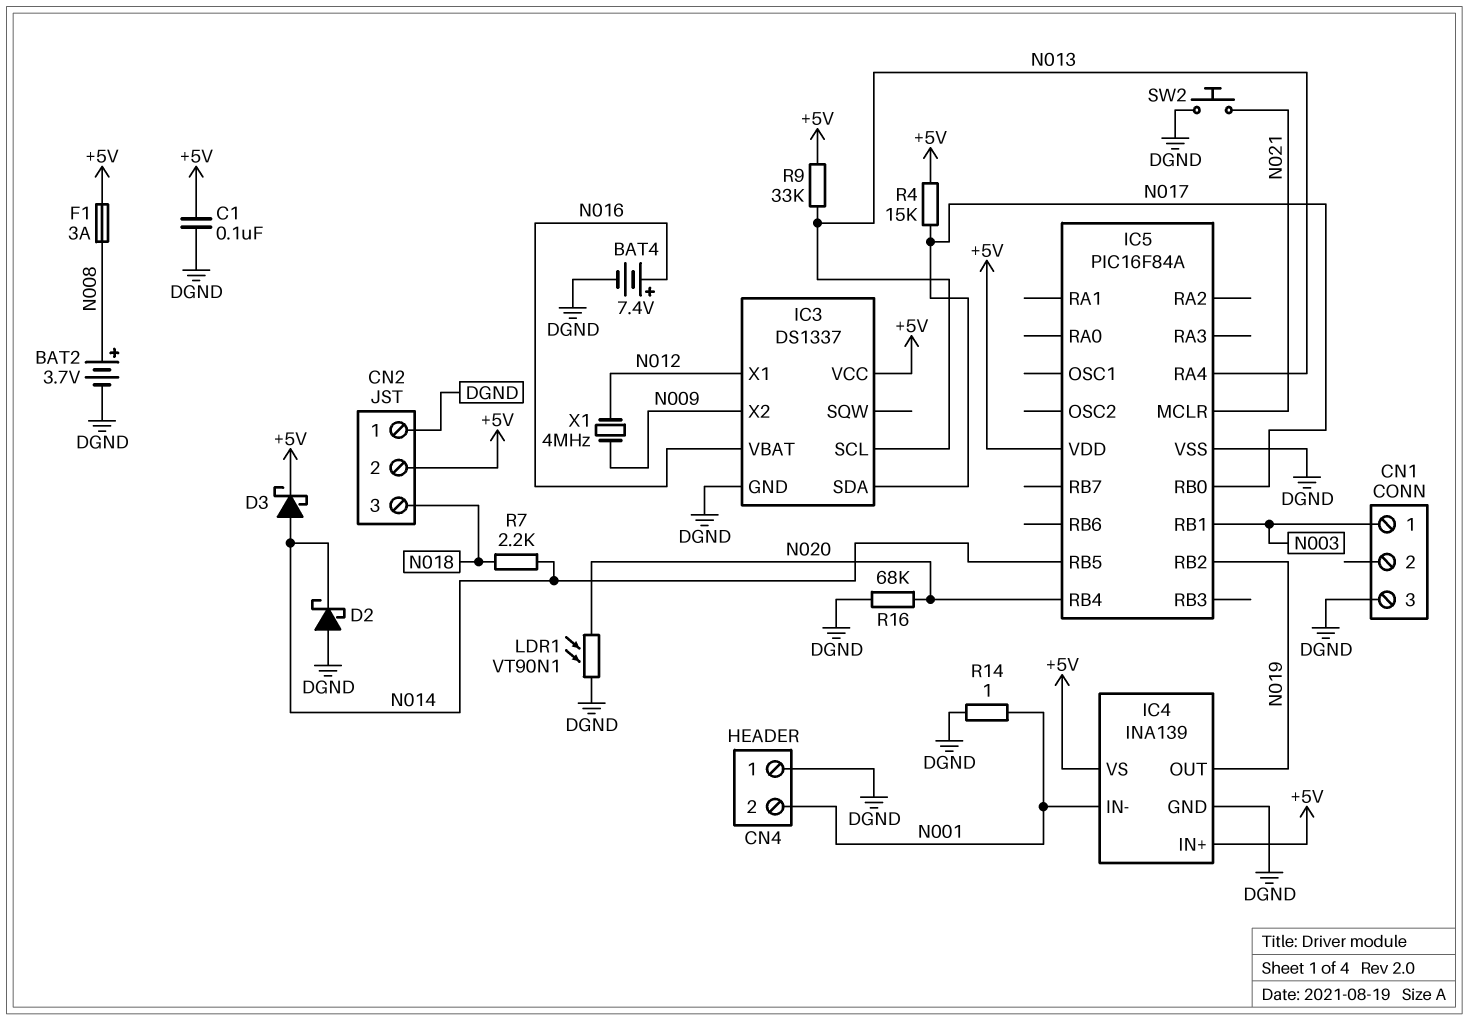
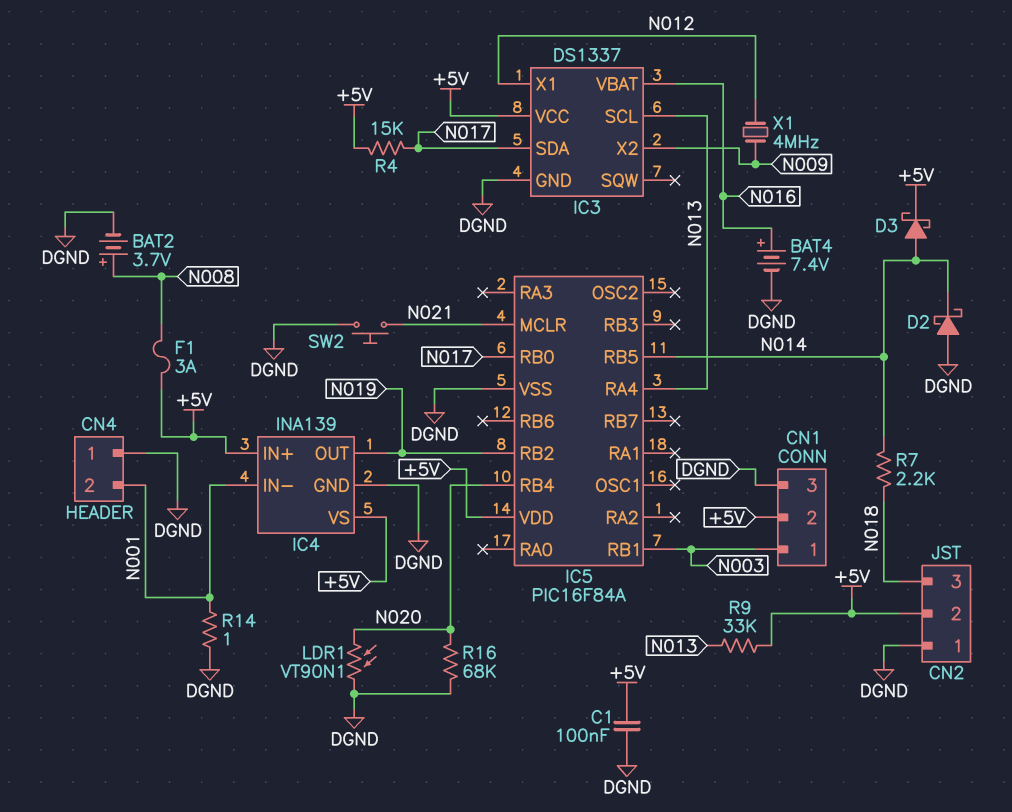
CN1 pin 2: none -> +5V

